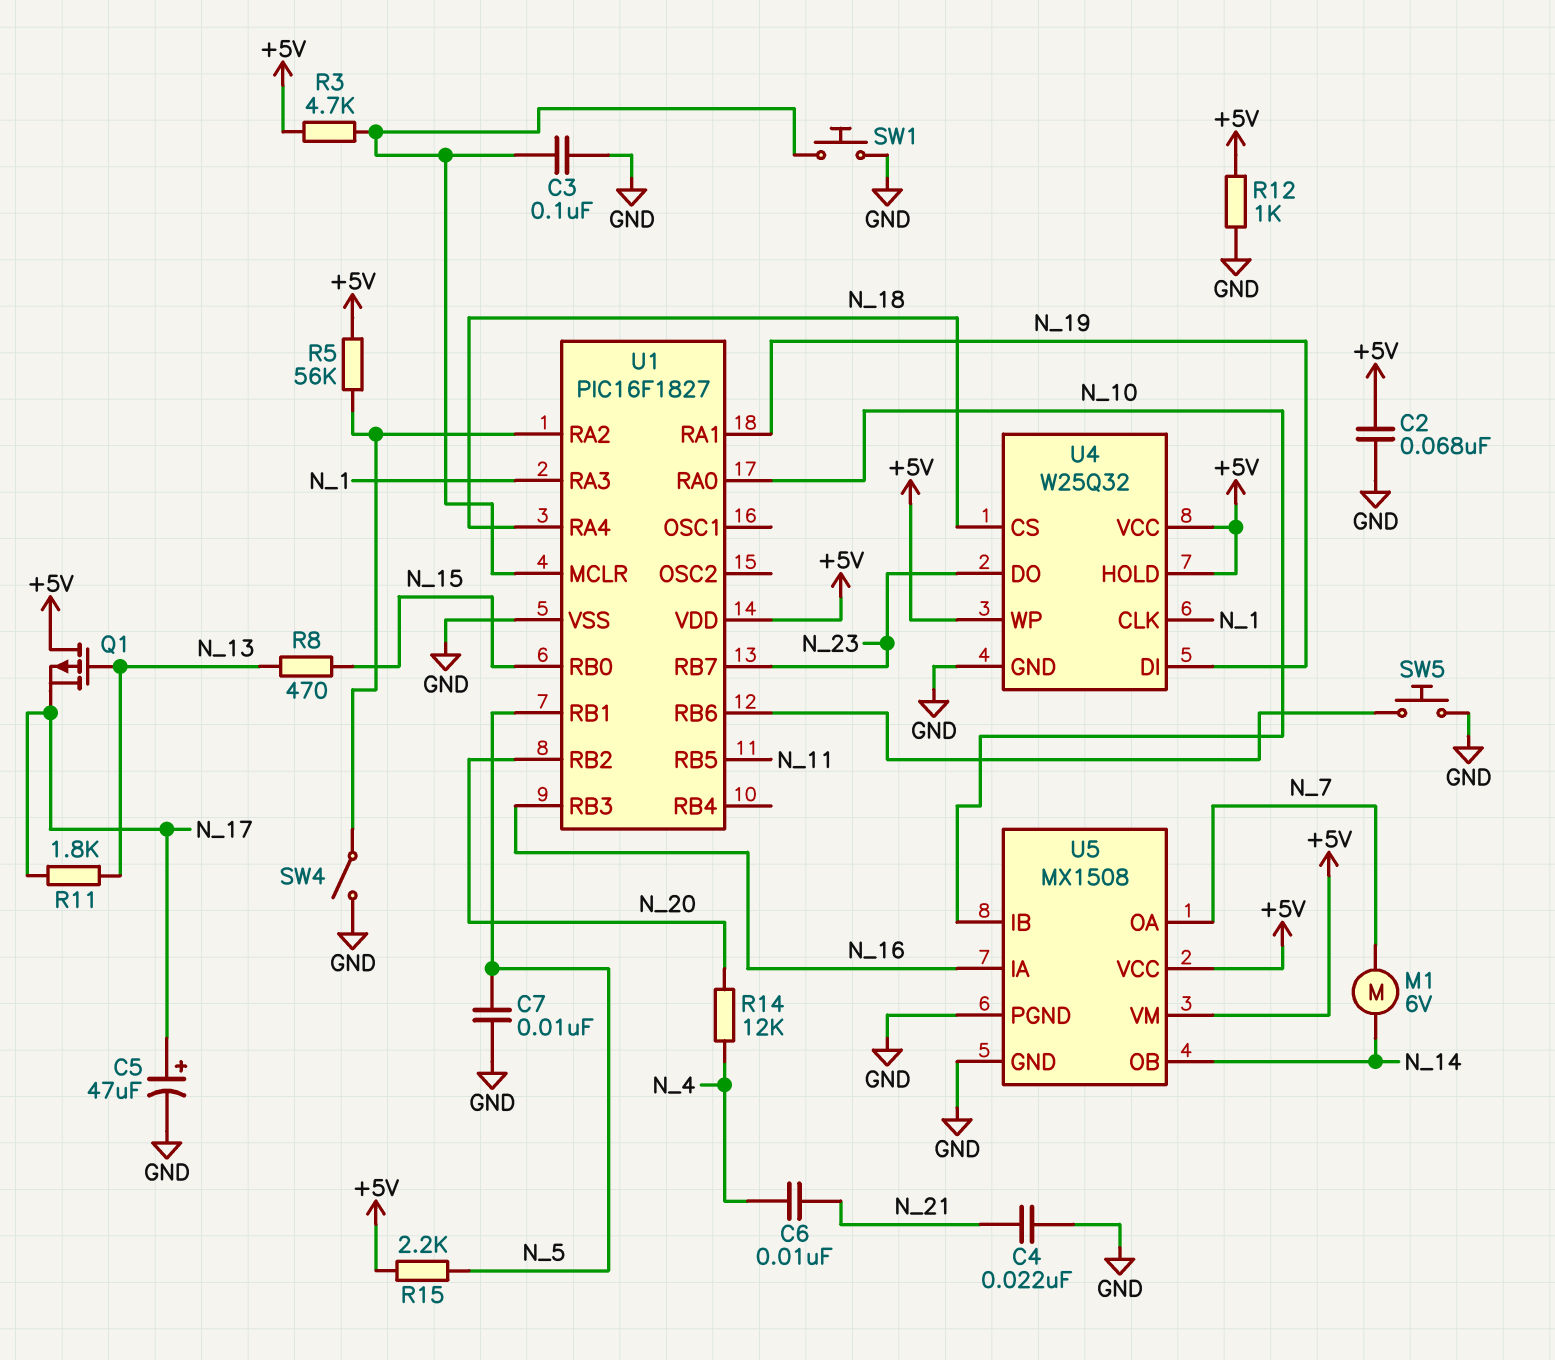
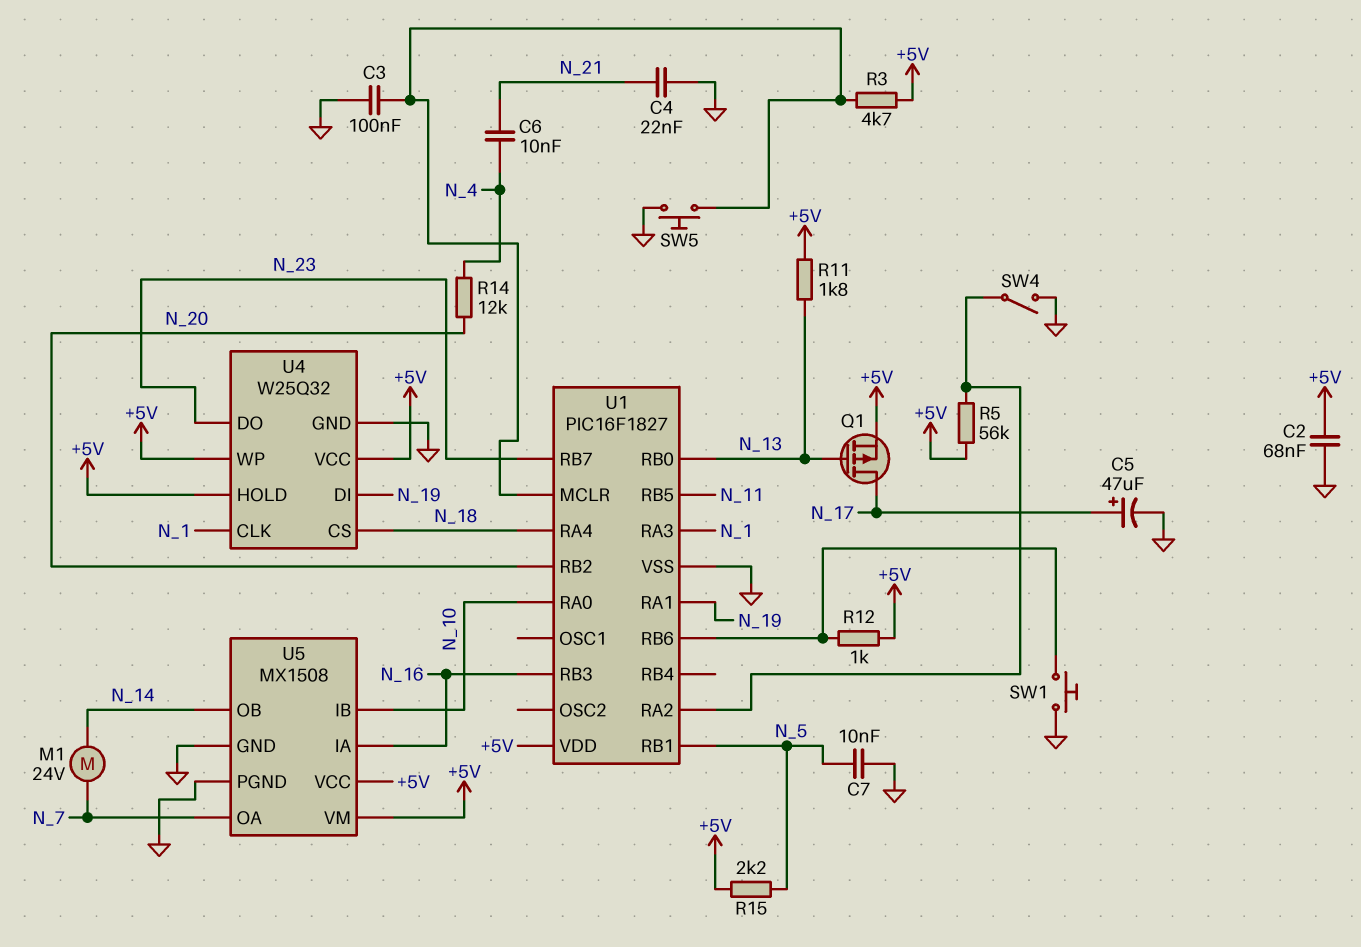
M1: motor 6V (N_7, N_14) -> motor 24V (N_7, N_14)
Q1: PMOS (G N_13, D +5V, S N_17) -> PMOS (G N_13, D N_17, S +5V)
R8: 470 (N_13, N_15) -> none
R11: 1.8k (N_13, N_17) -> 1.8k (+5V, N_13)
R12: 1k (+5V, GND) -> 1k (+5V, U1/RB6)
SW1: button (GND, U1/MCLR) -> button (GND, U1/RB6)
SW5: button (GND, U1/RB6) -> button (GND, U1/MCLR)
U1 pin RB0: N_15 -> N_13

